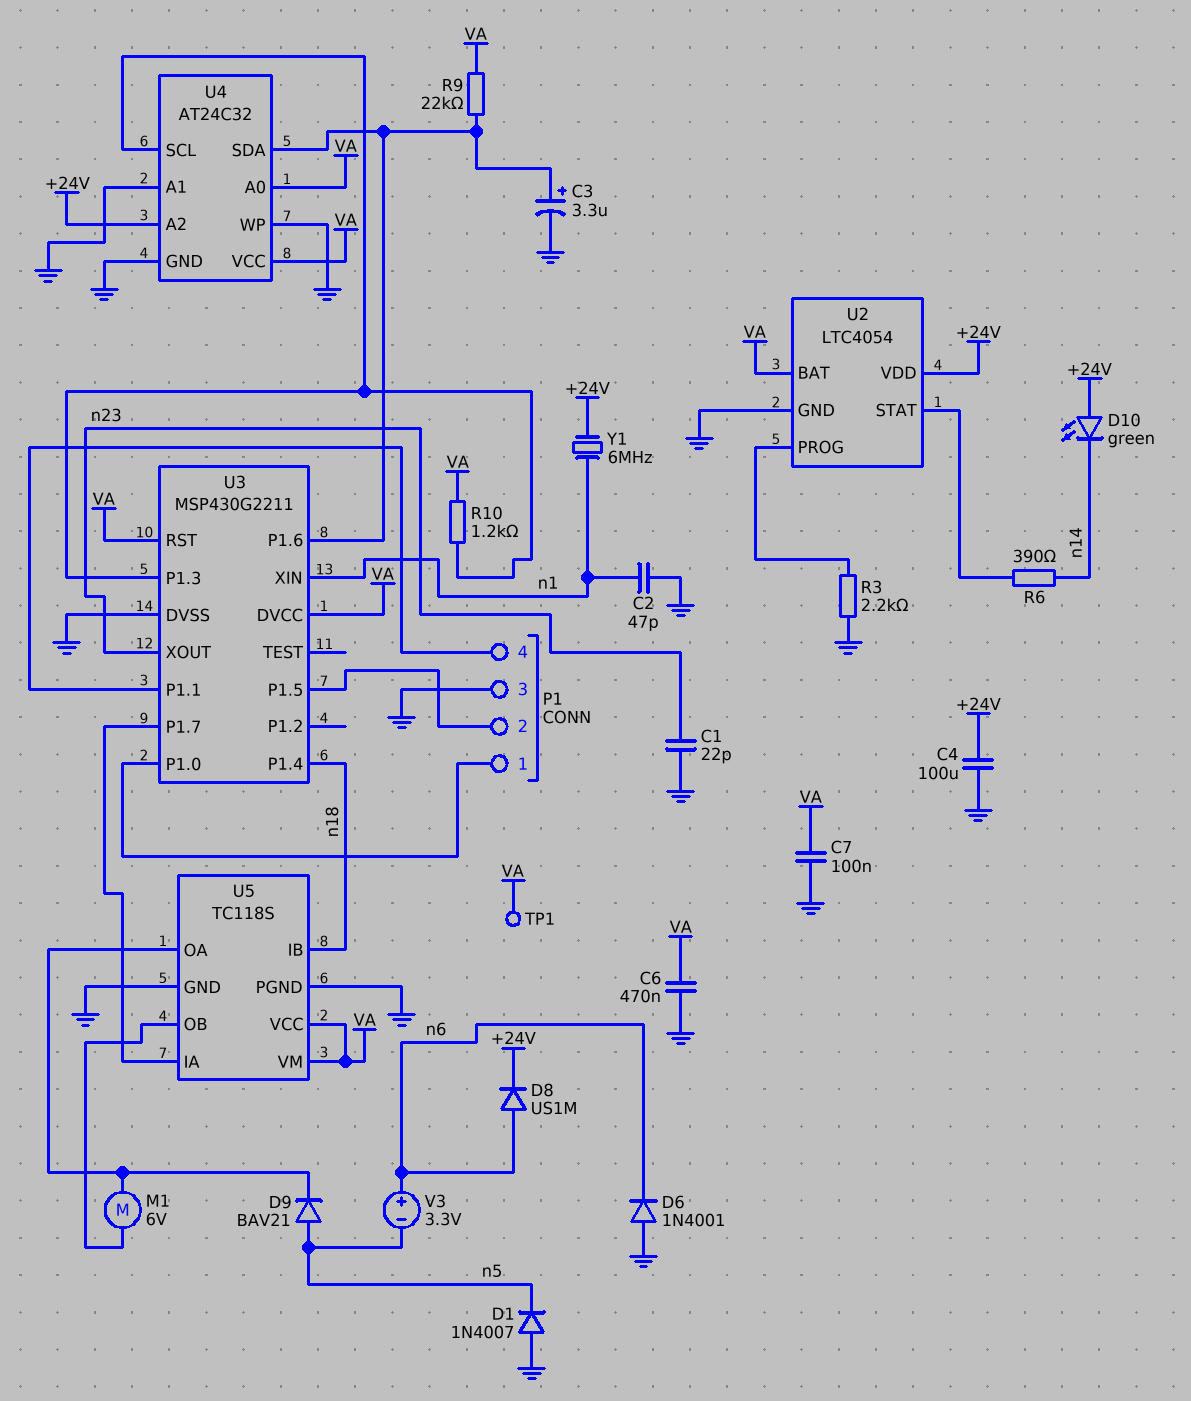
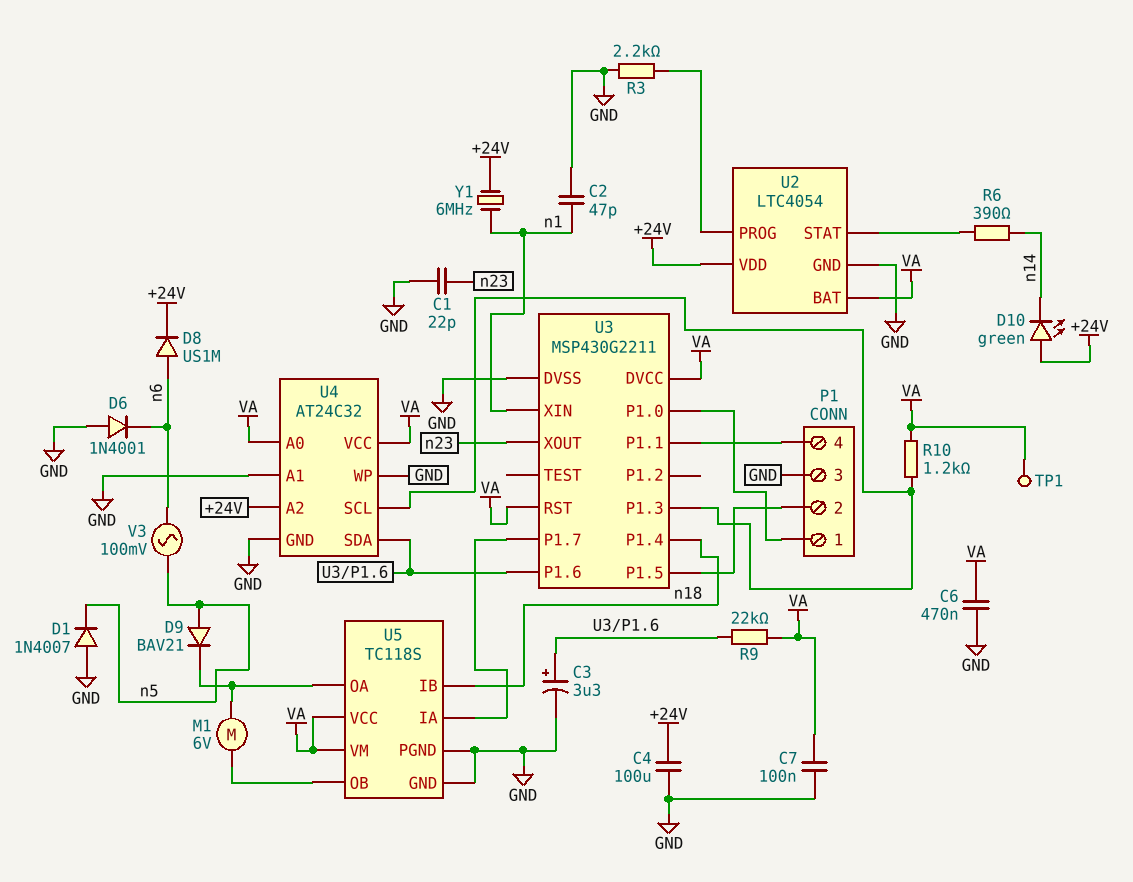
V3: 3.3V (plus n6, minus n5) -> AC 100mV (n5, n6)

